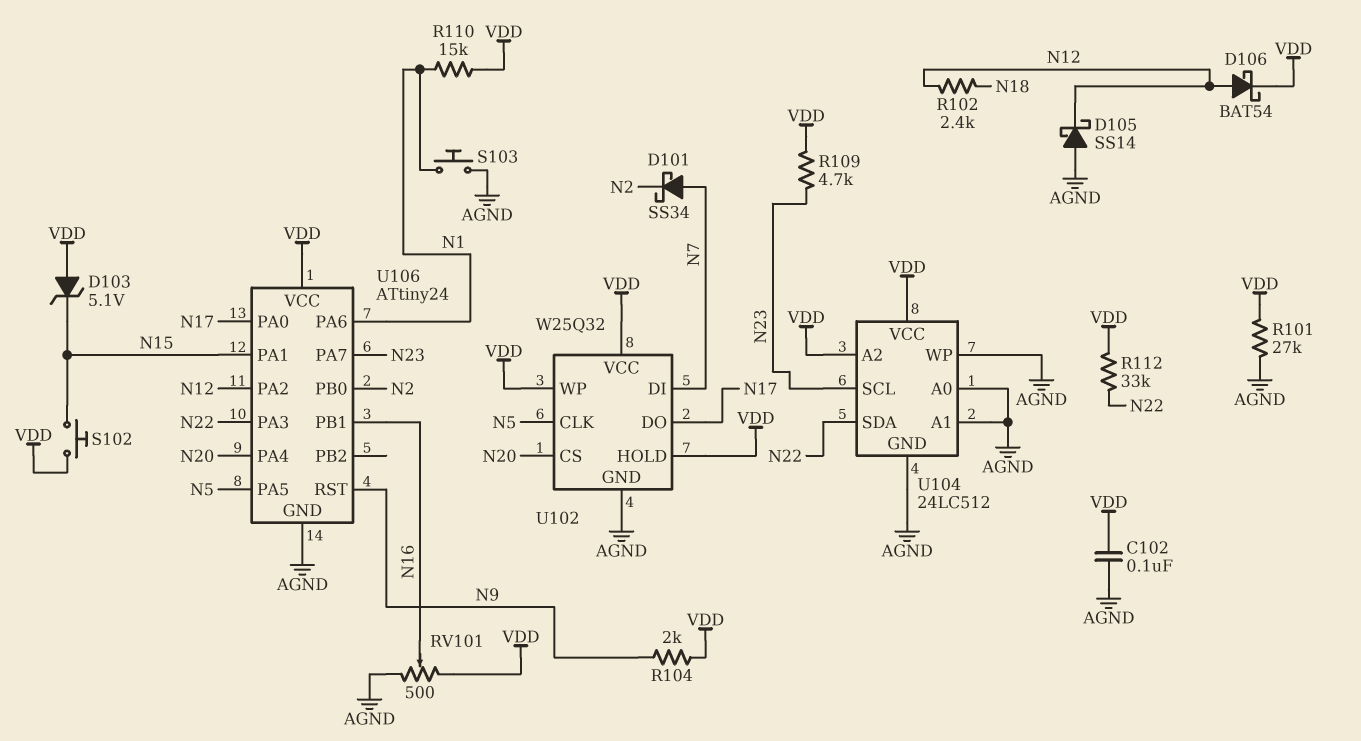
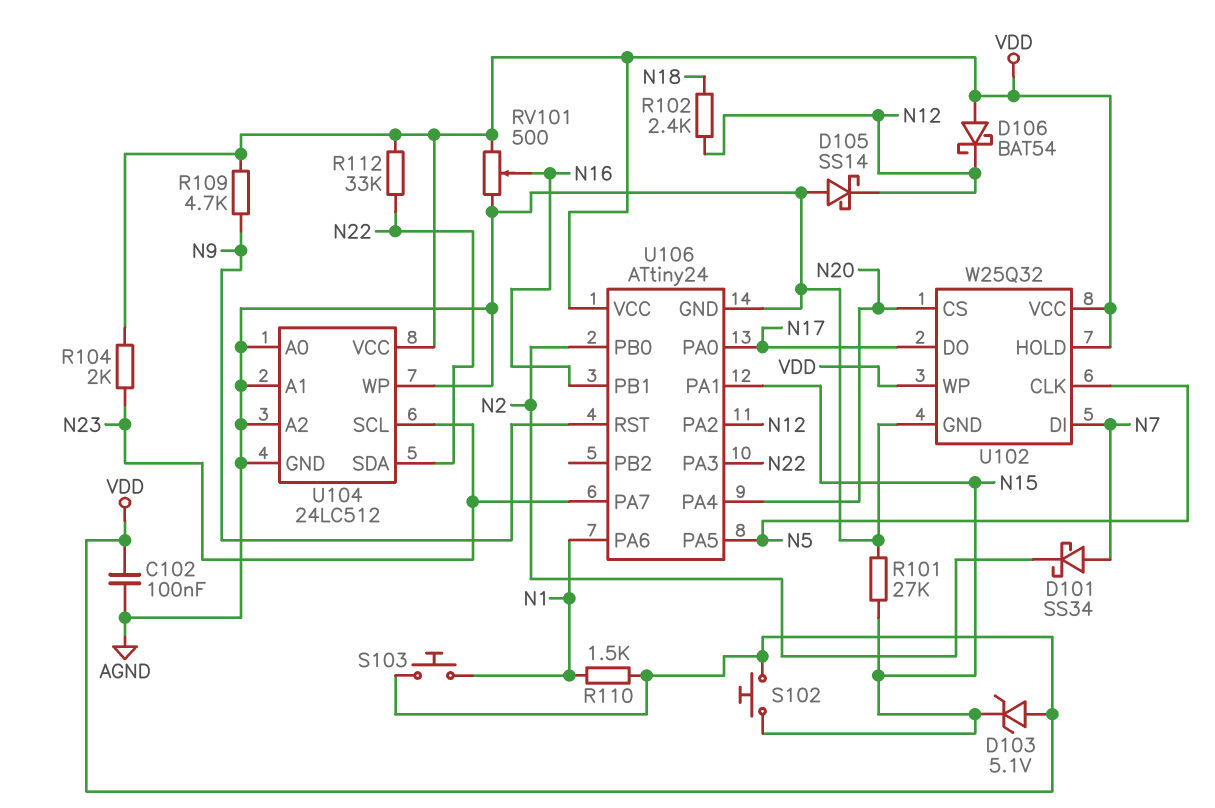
D106: schottky BAT54 (A N12, K VDD) -> schottky BAT54 (A VDD, K N12)
R101: 27k (AGND, VDD) -> 27k (AGND, N15)
R104: 2k (N9, VDD) -> 2k (N23, VDD)
R109: 4.7k (N23, VDD) -> 4.7k (N9, VDD)
R110: 15k (N1, VDD) -> 1.5k (N1, VDD)
S103: button (AGND, N1) -> button (N1, VDD)
U104 pin A2: VDD -> AGND

